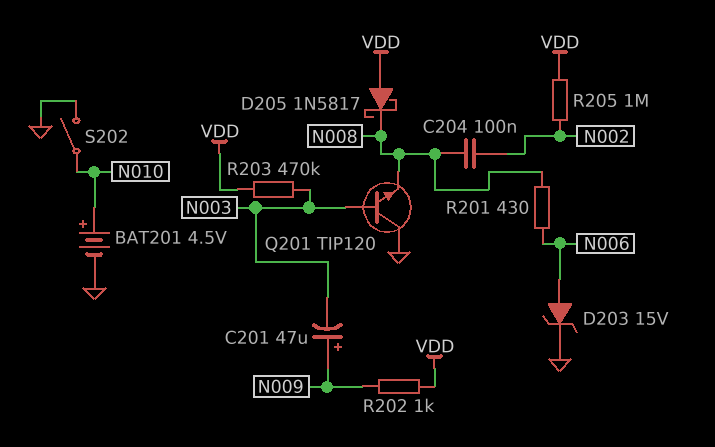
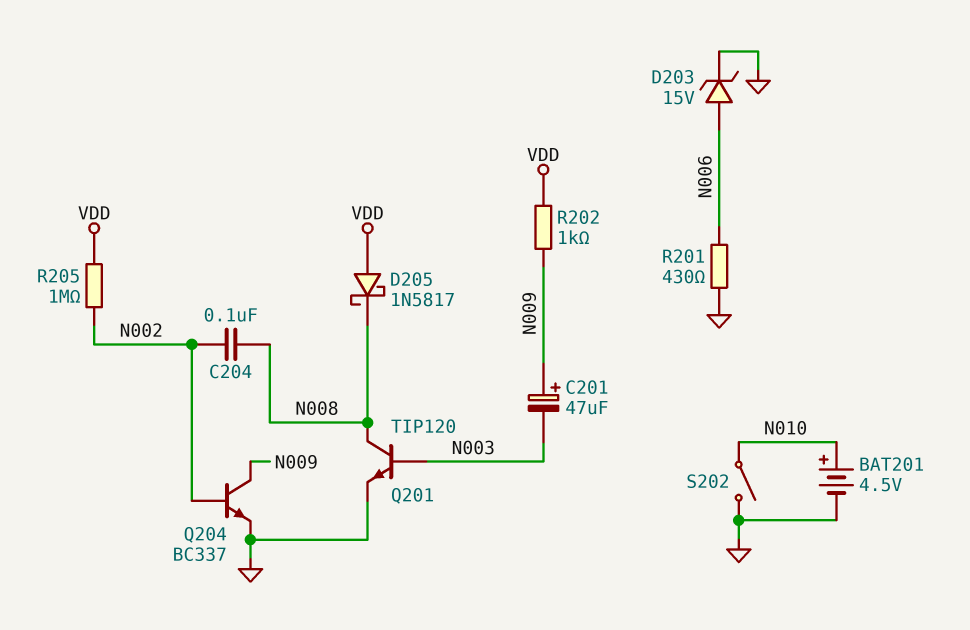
Q201: NPN TIP120 (B N003, C GND, E N008) -> NPN TIP120 (B N003, C N008, E GND)
Q204: none -> NPN BC337 (B N002, C N009, E GND)
R201: 430 (N006, N008) -> 430 (GND, N006)
R203: 470k (N003, VDD) -> none

